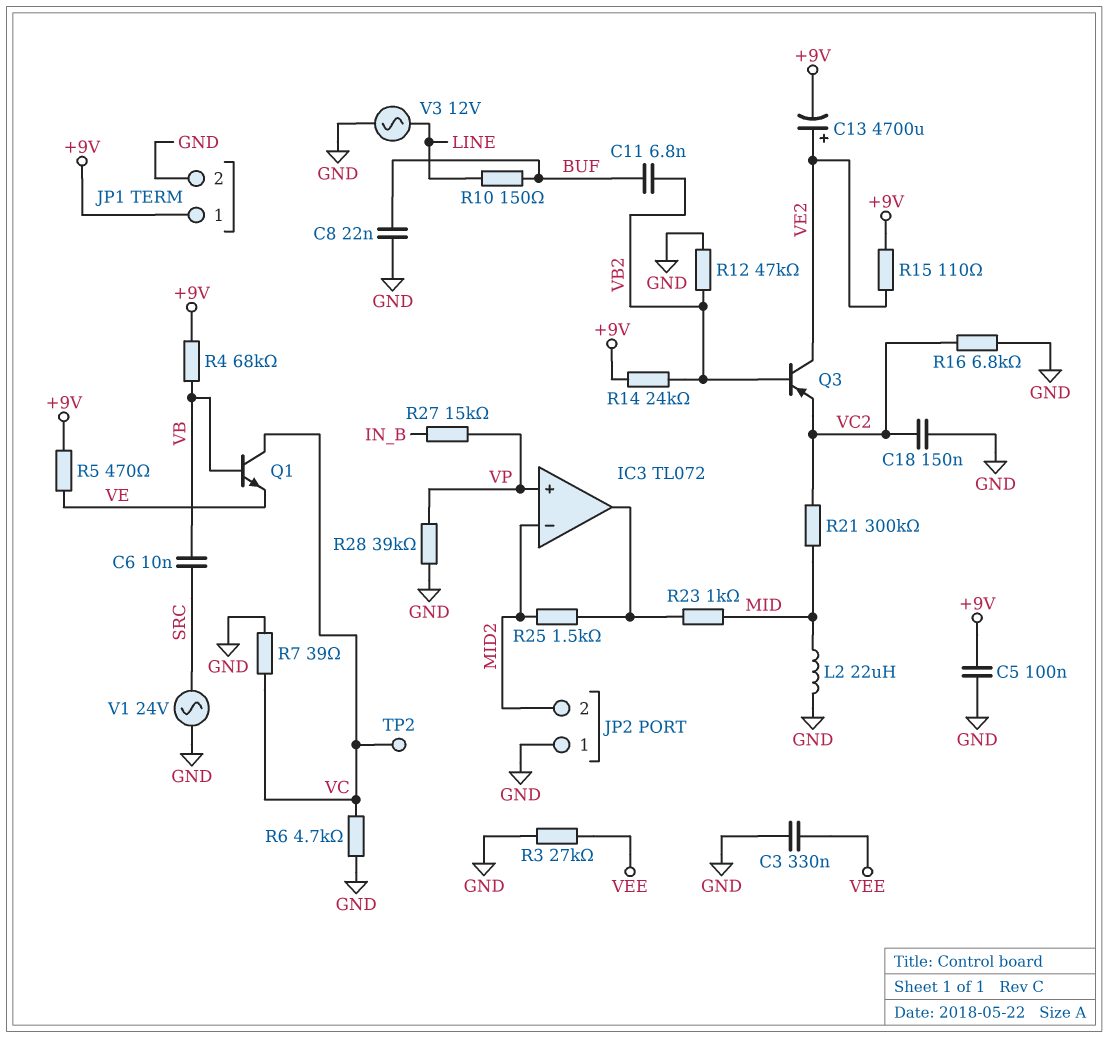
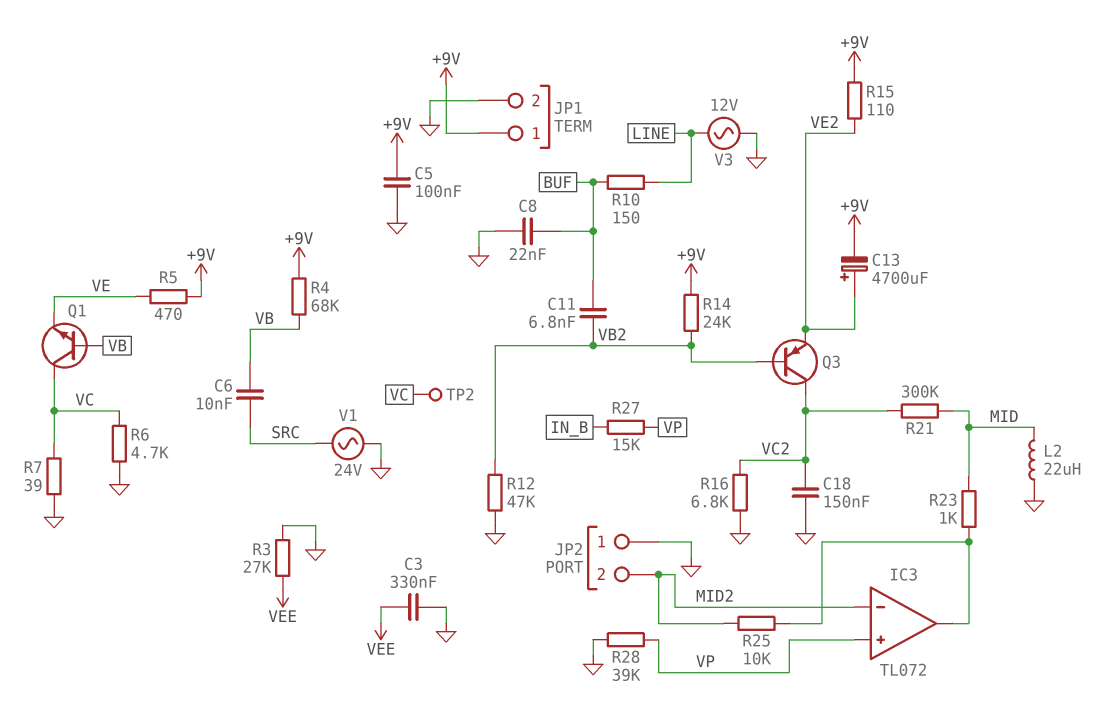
Q3: PNP (B VB2, C VE2, E VC2) -> PNP (B VB2, C VC2, E VE2)
R25: 1.5k (IC3/out, MID2) -> 10k (IC3/out, MID2)

